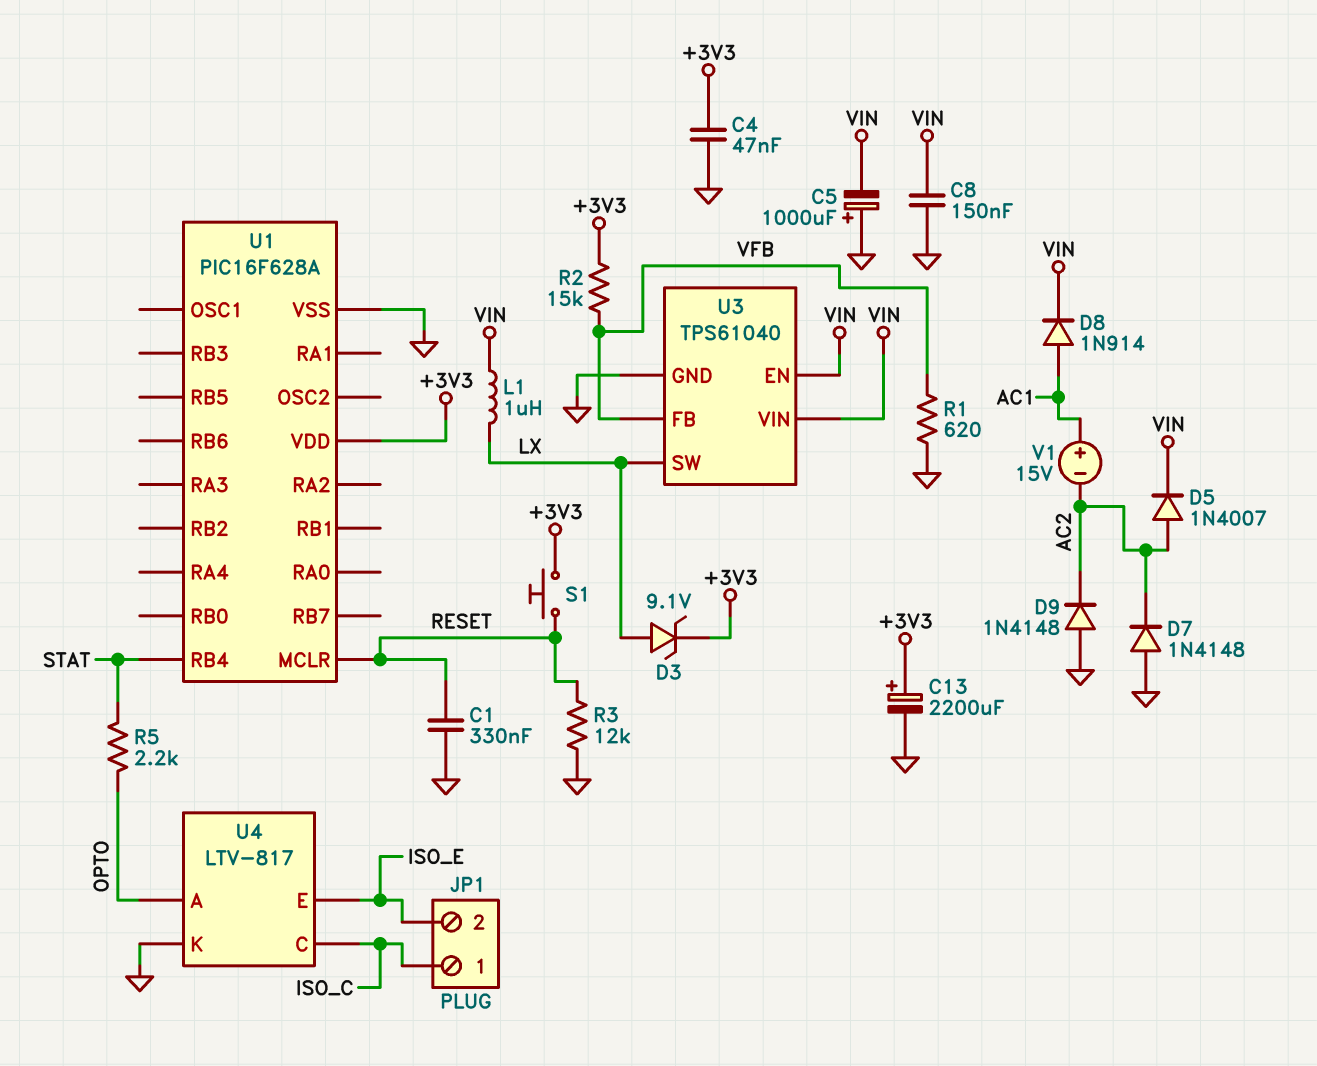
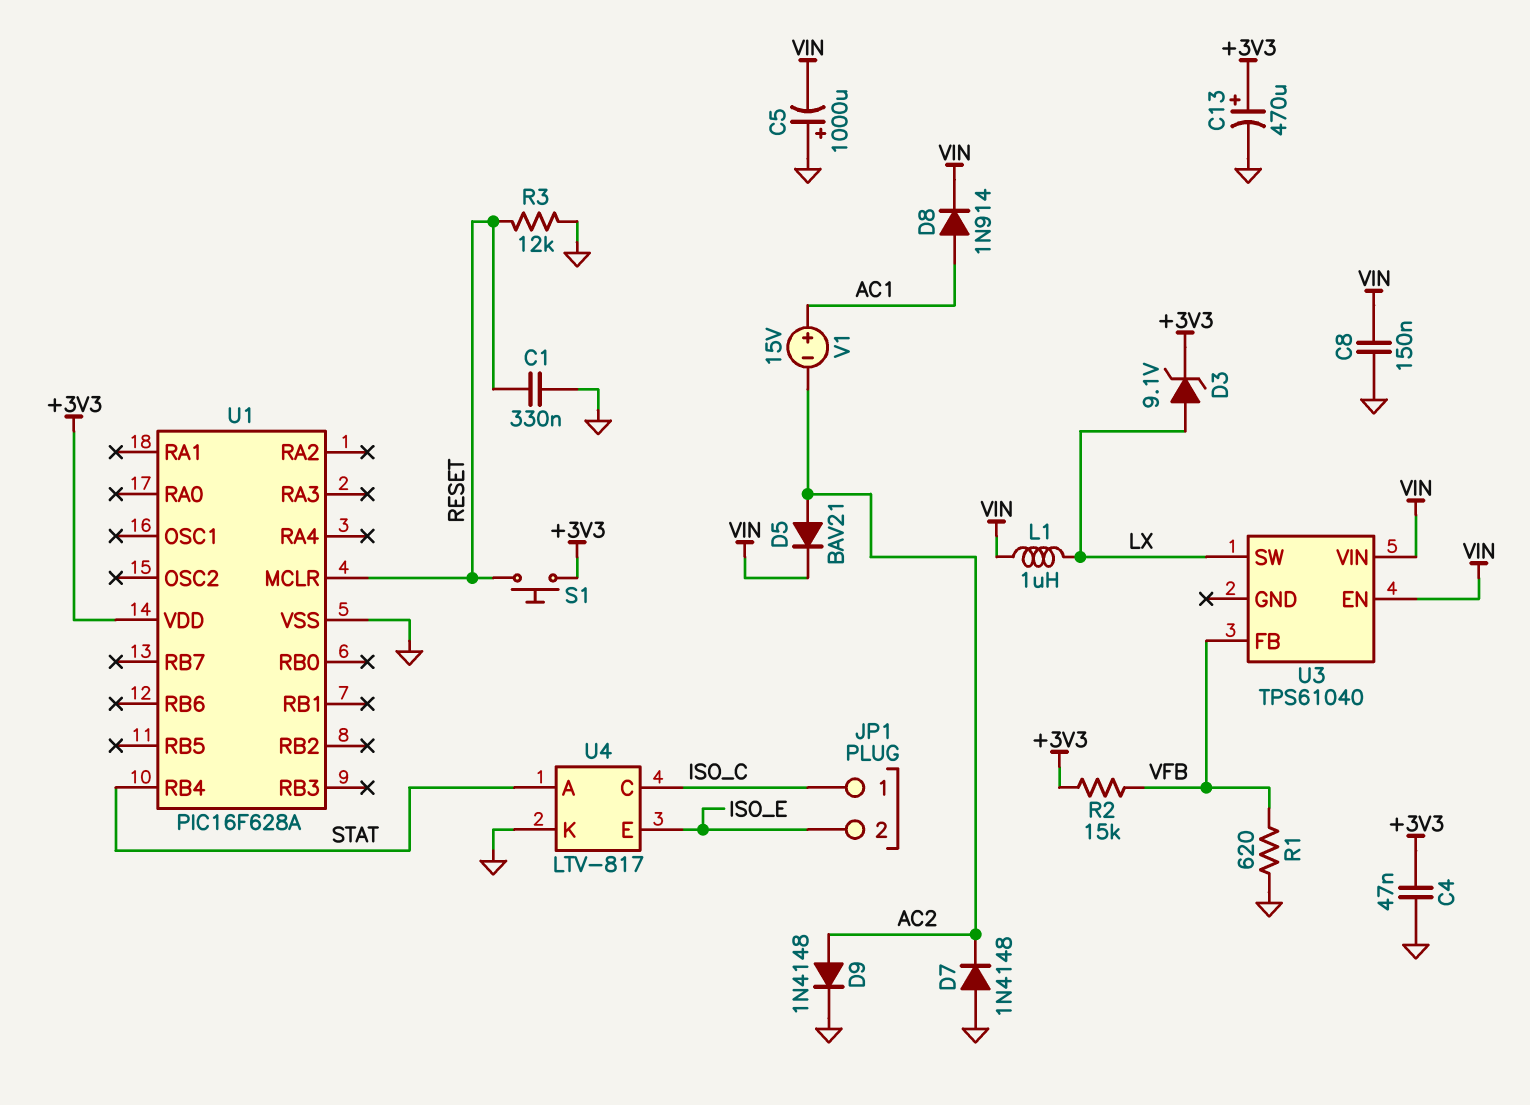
C13: 2200uF (plus +3V3, minus GND) -> 470uF (plus +3V3, minus GND)
D5: diode 1N4007 (A AC2, K VIN) -> diode BAV21 (A AC2, K VIN)
D9: diode 1N4148 (A GND, K AC2) -> diode 1N4148 (A AC2, K GND)
R5: 2.2k (OPTO, STAT) -> none
U3 pin GND: GND -> none
U4 pin A: OPTO -> STAT

